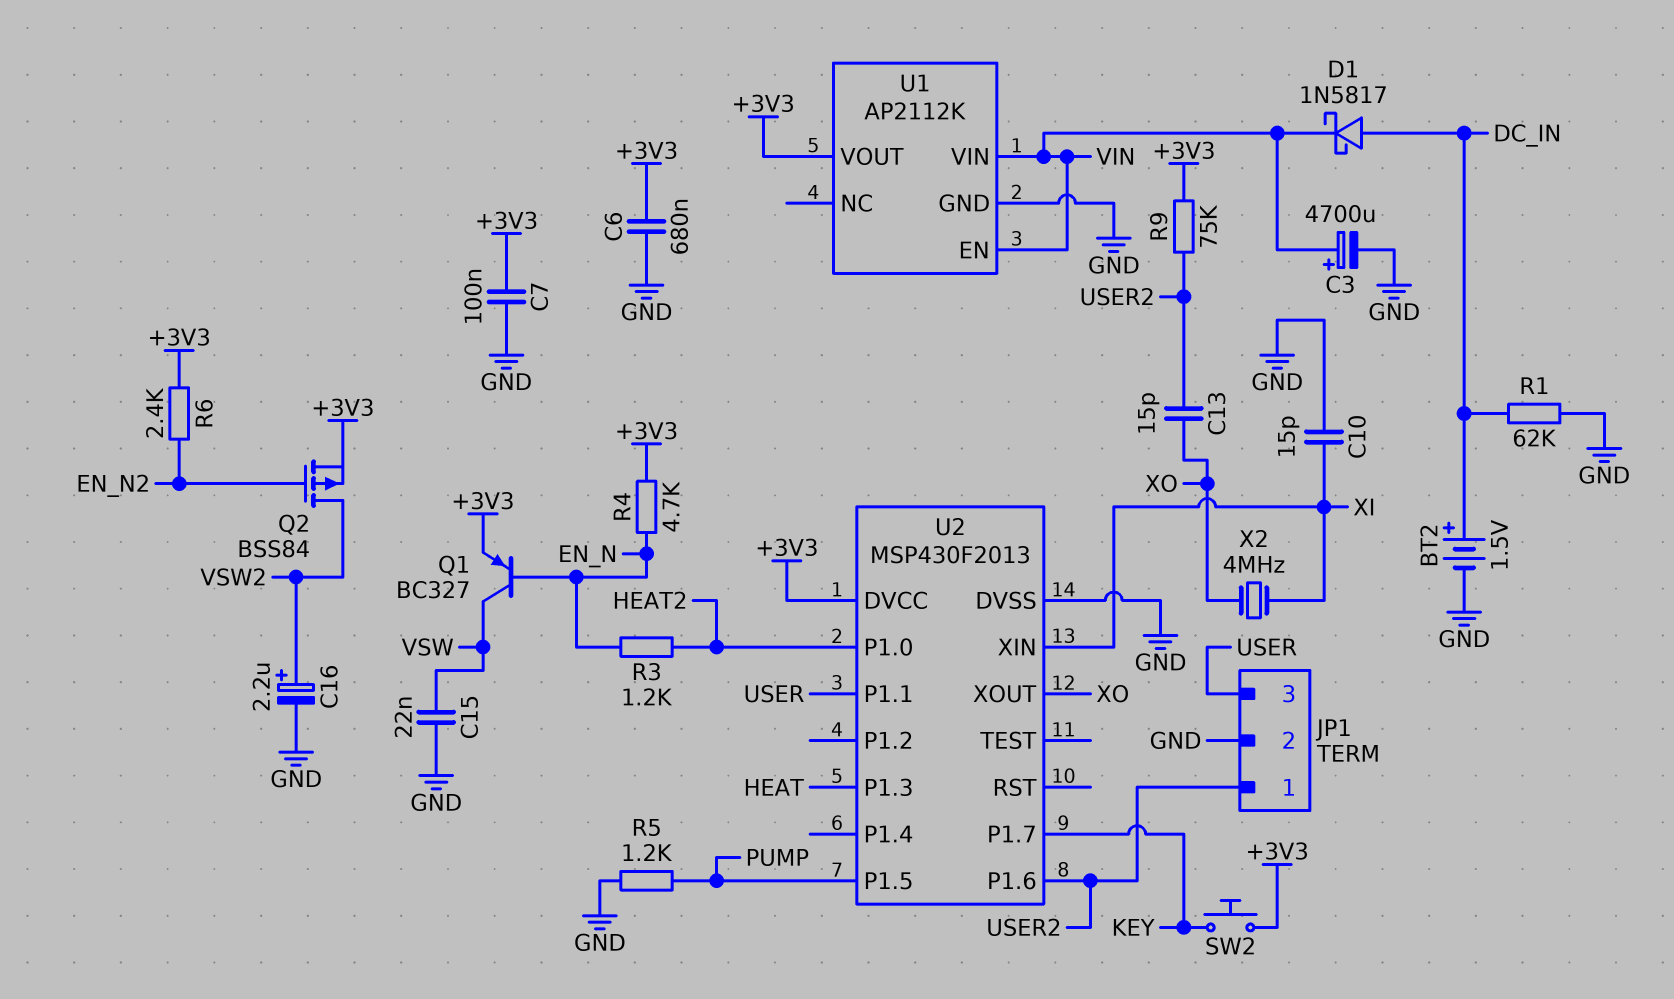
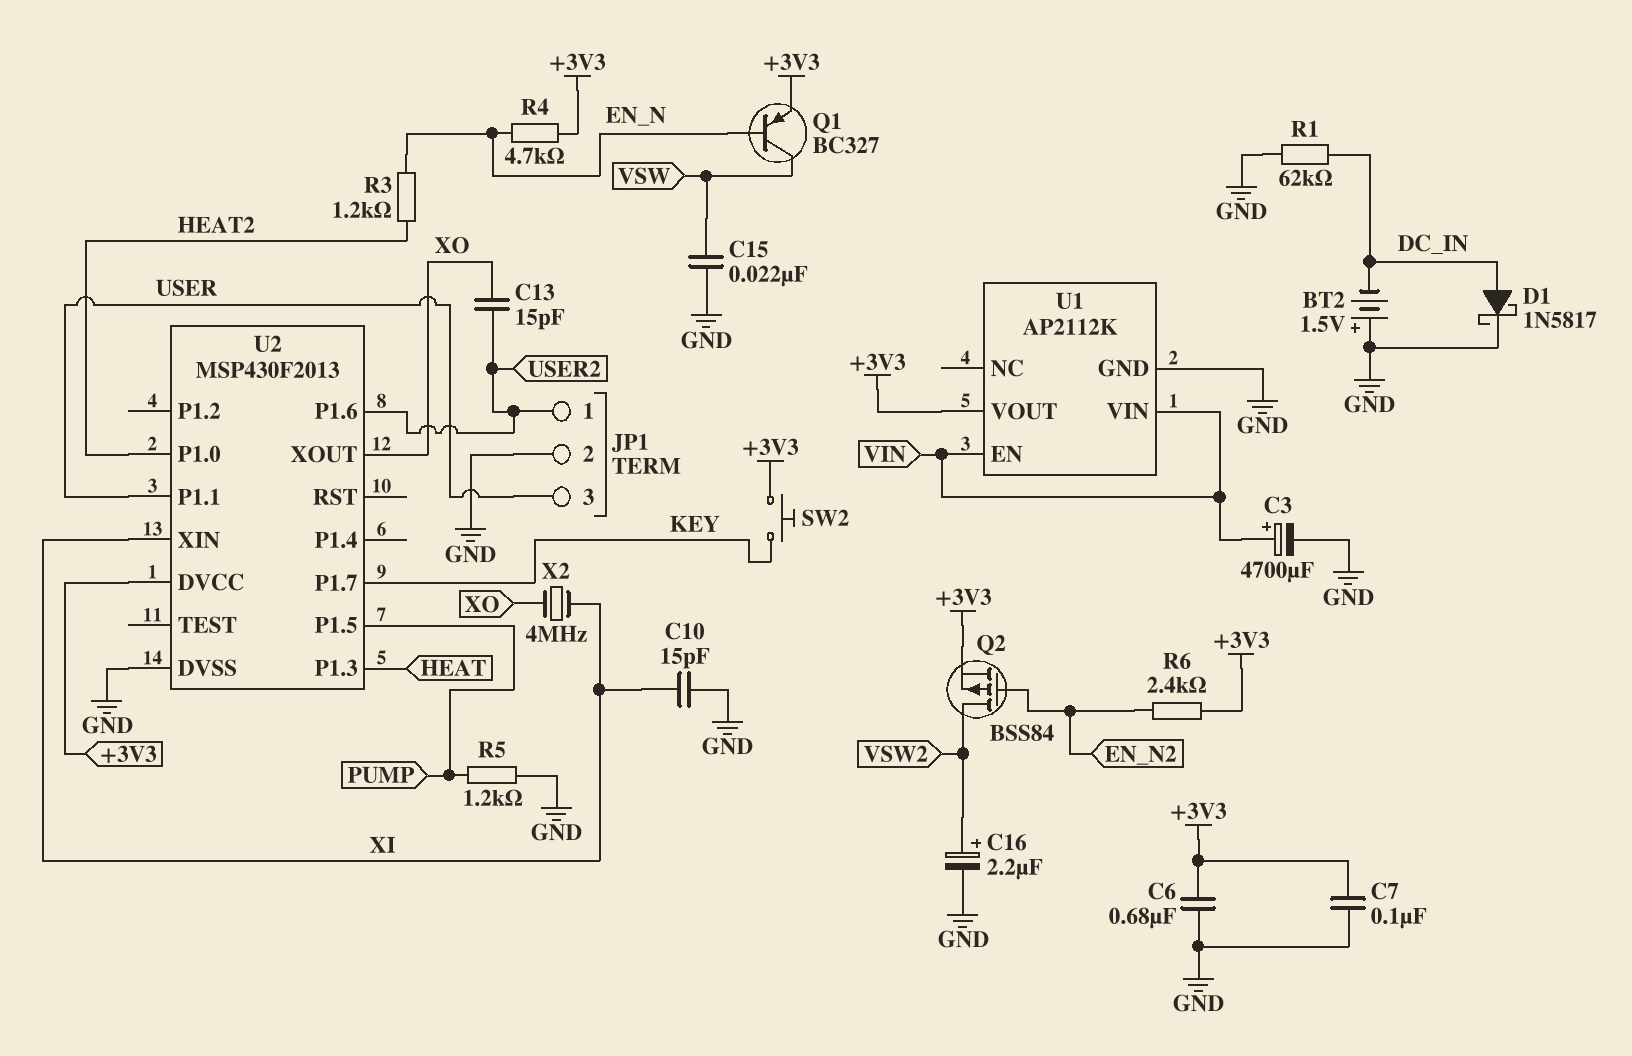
BT2: 1.5V (plus DC_IN, minus GND) -> 1.5V (plus GND, minus DC_IN)
D1: schottky 1N5817 (A DC_IN, K VIN) -> schottky 1N5817 (A DC_IN, K GND)
R9: 75k (+3V3, USER2) -> none

